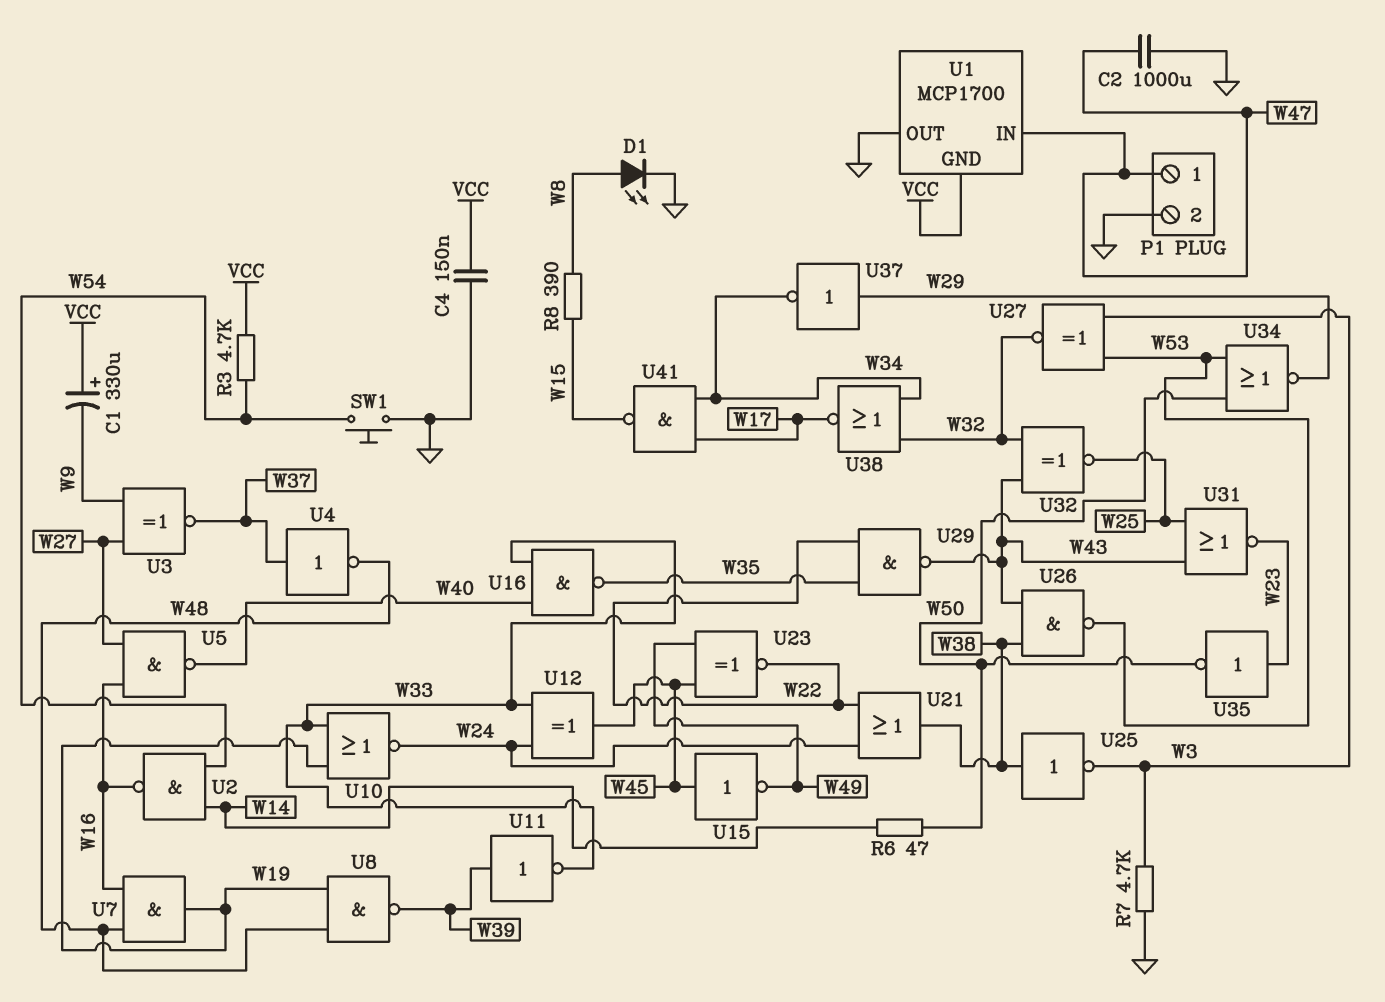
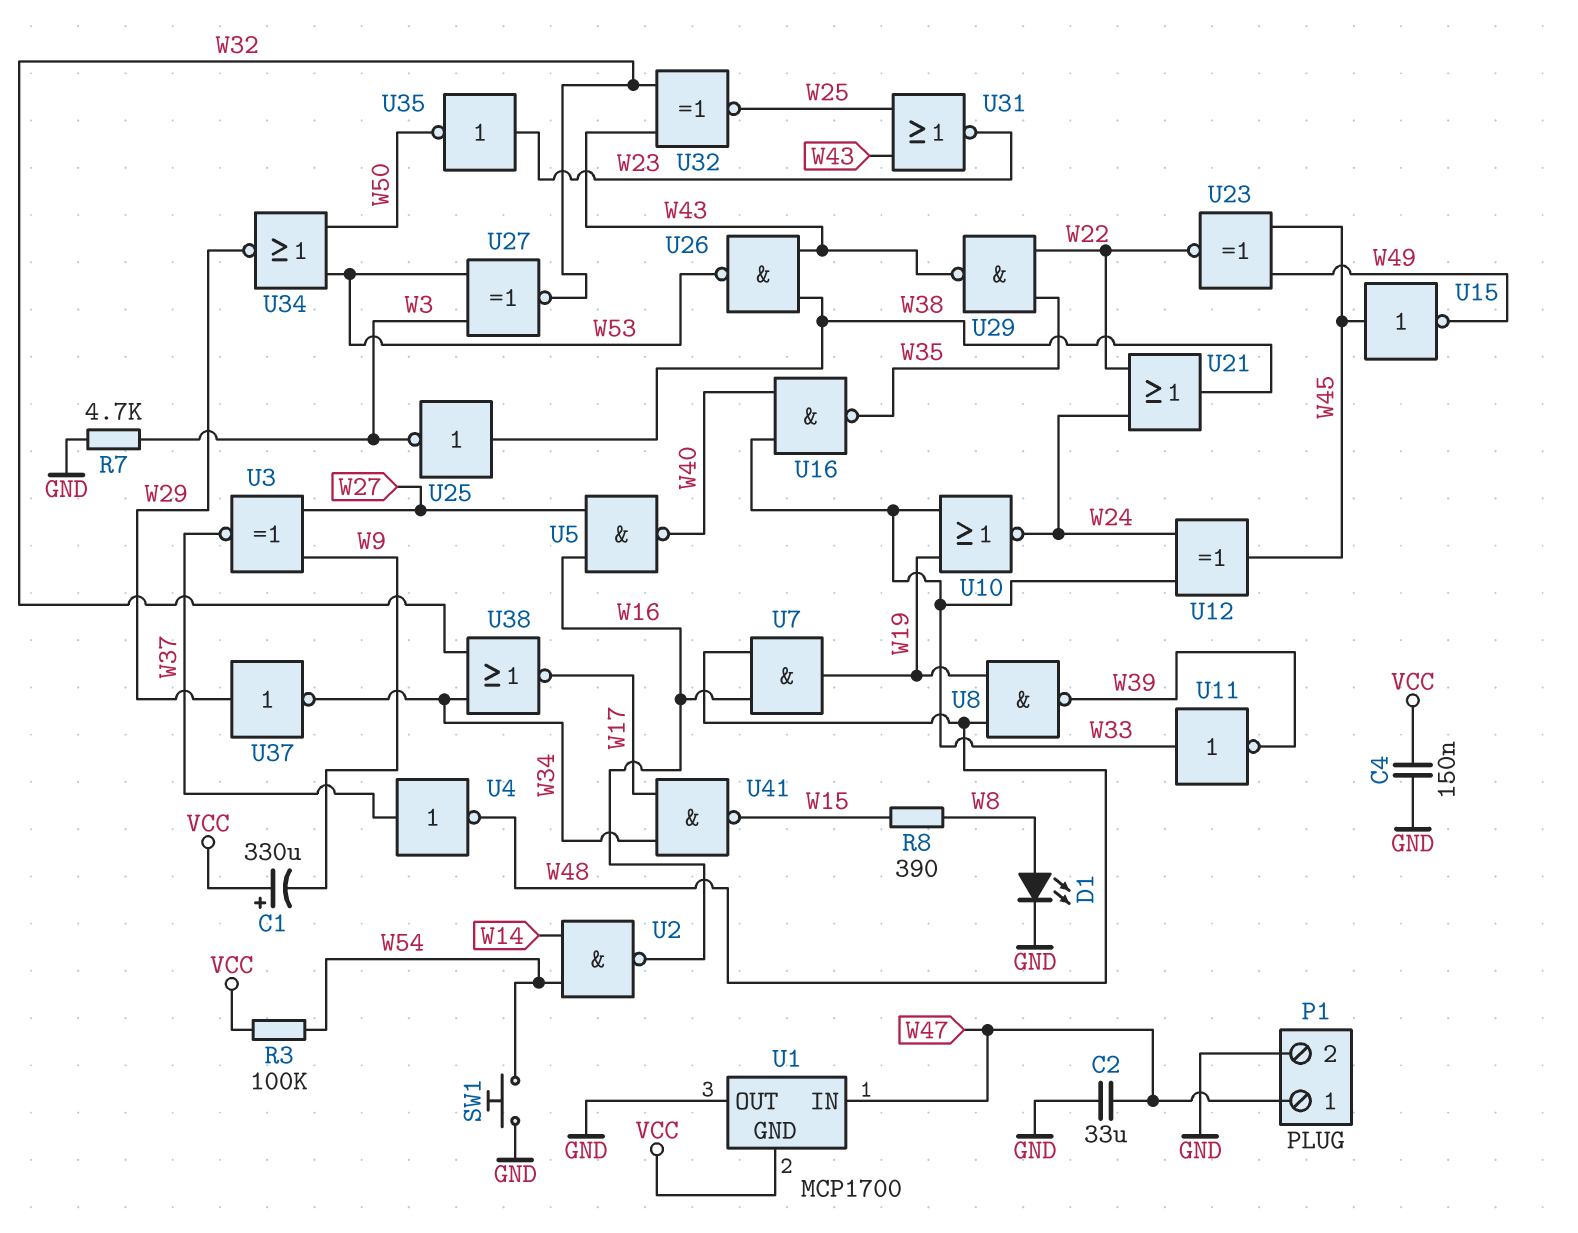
C2: 1000uF (GND, W47) -> 33uF (GND, W47)
R3: 4.7k (VCC, W54) -> 100k (VCC, W54)
R6: 47 (W14, W50) -> none
U11: NOT (in W39, out W33) -> NOT (in W33, out W39)

